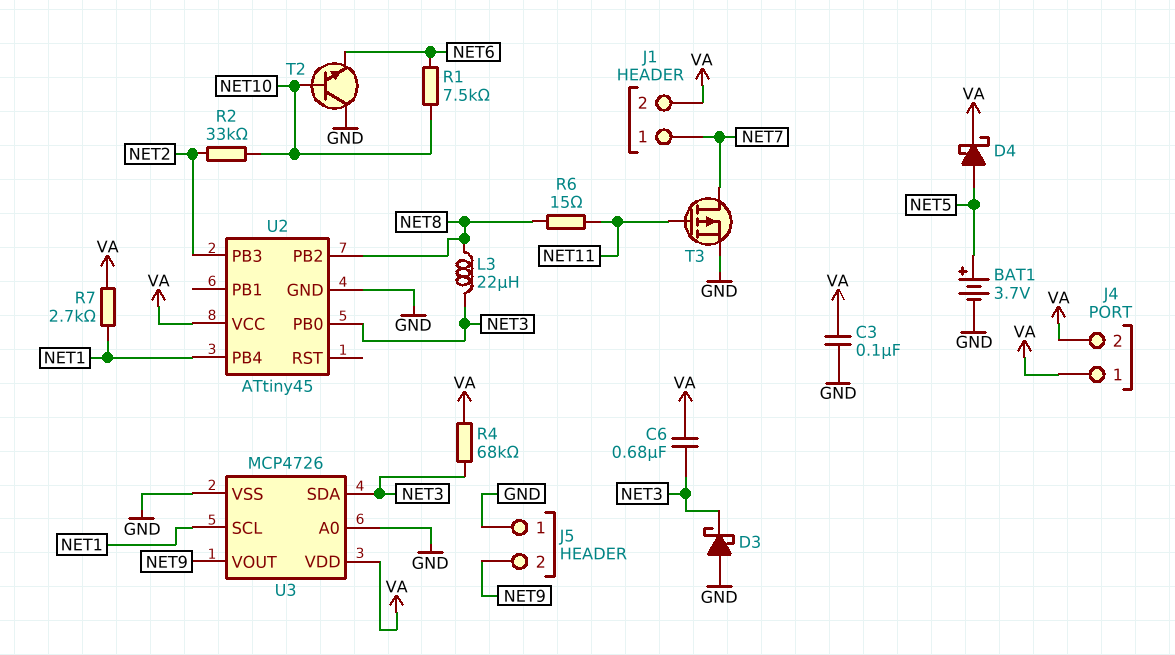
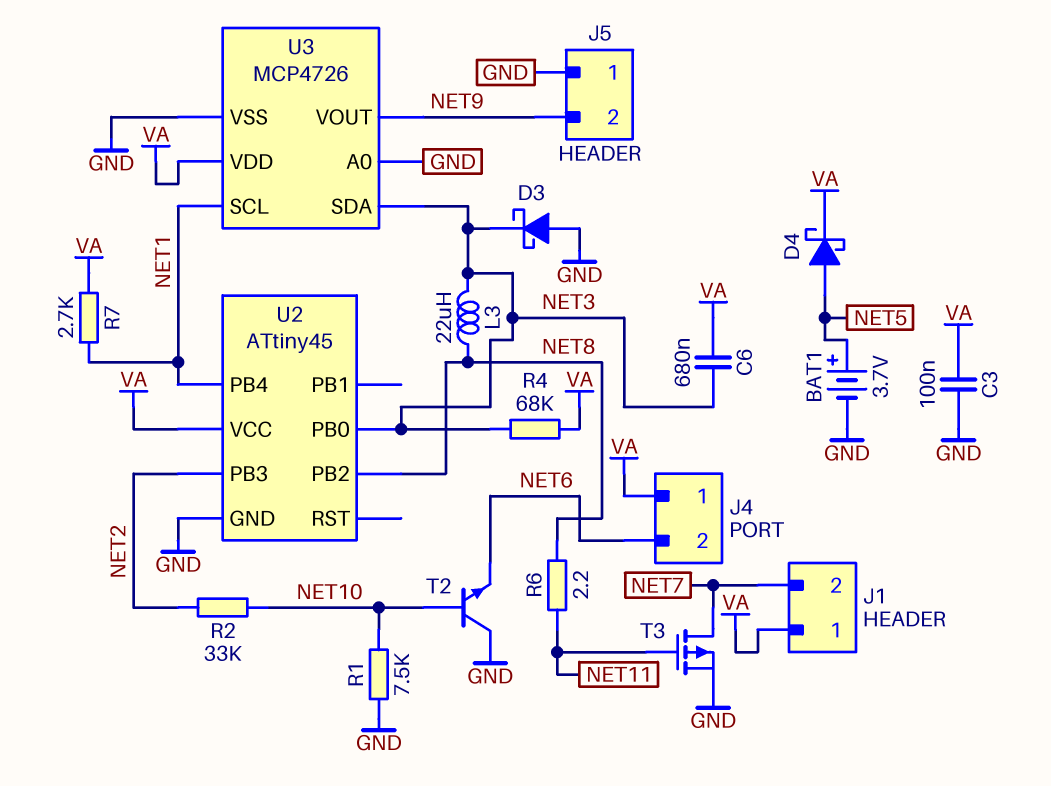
J1 pin 1: NET7 -> VA
J1 pin 2: VA -> NET7
J4 pin 2: VA -> NET6
R1: 7.5k (NET6, NET10) -> 7.5k (GND, NET10)
R6: 15 (NET8, NET11) -> 2.2 (NET8, NET11)

